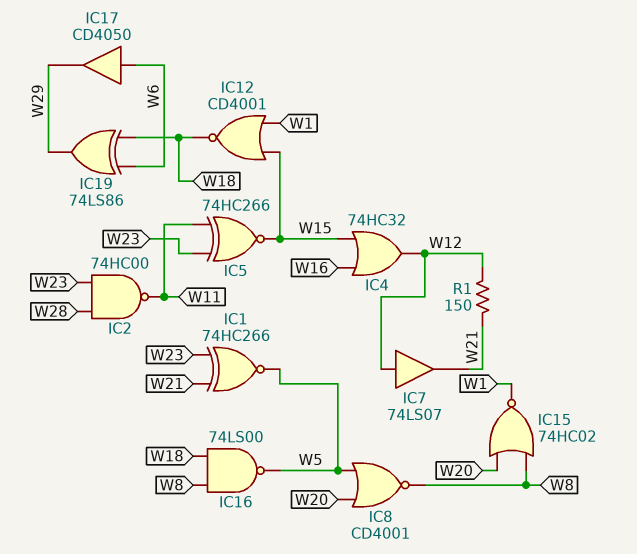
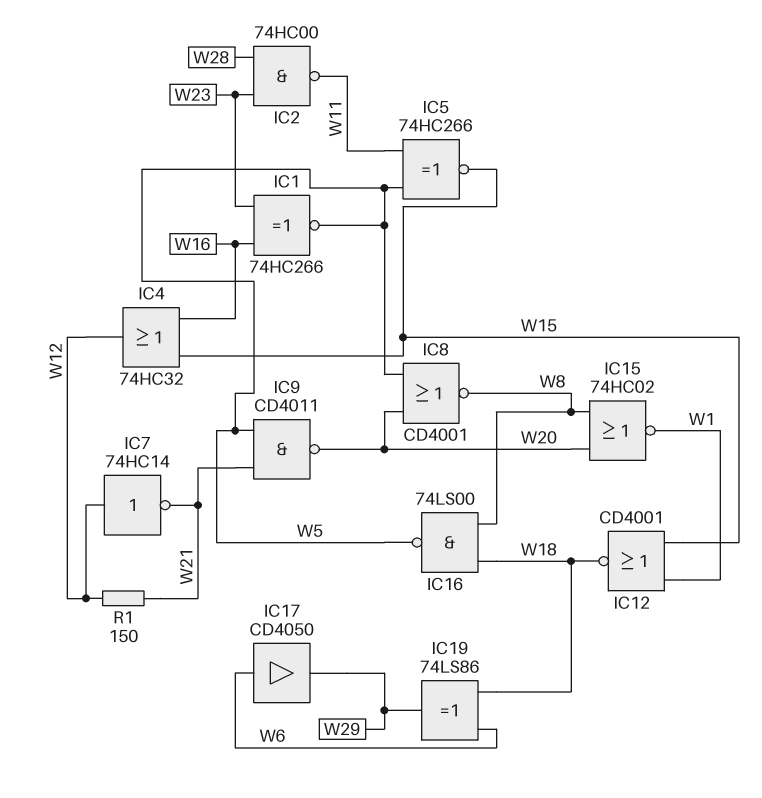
IC1: XNOR 74HC266 (in W21, in W23, out W5) -> XNOR 74HC266 (in W16, in W23, out W5)
IC5: XNOR 74HC266 (in W11, in W23, out W15) -> XNOR 74HC266 (in W5, in W11, out W15)
IC7: buffer 74LS07 (in W12, out W21) -> NOT 74HC14 (in W12, out W21)
IC9: none -> NAND CD4011 (in W5, in W21, out W20)

